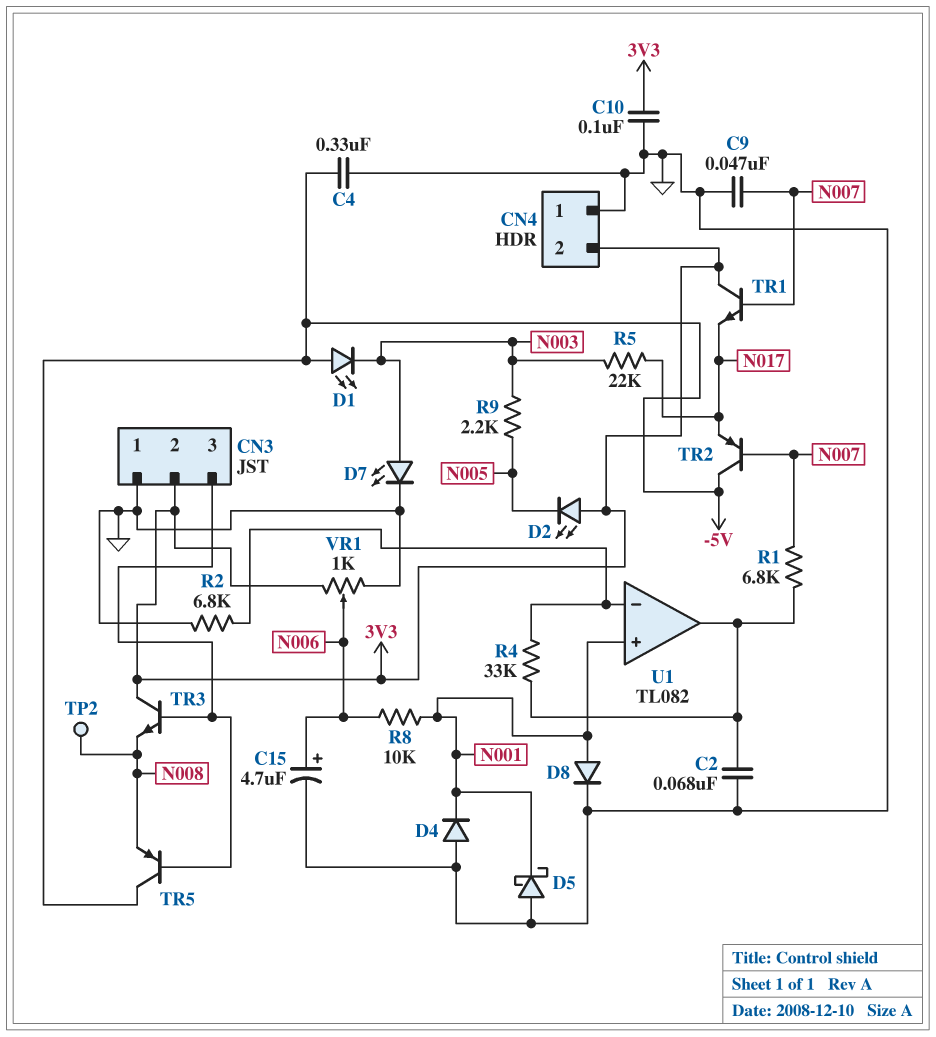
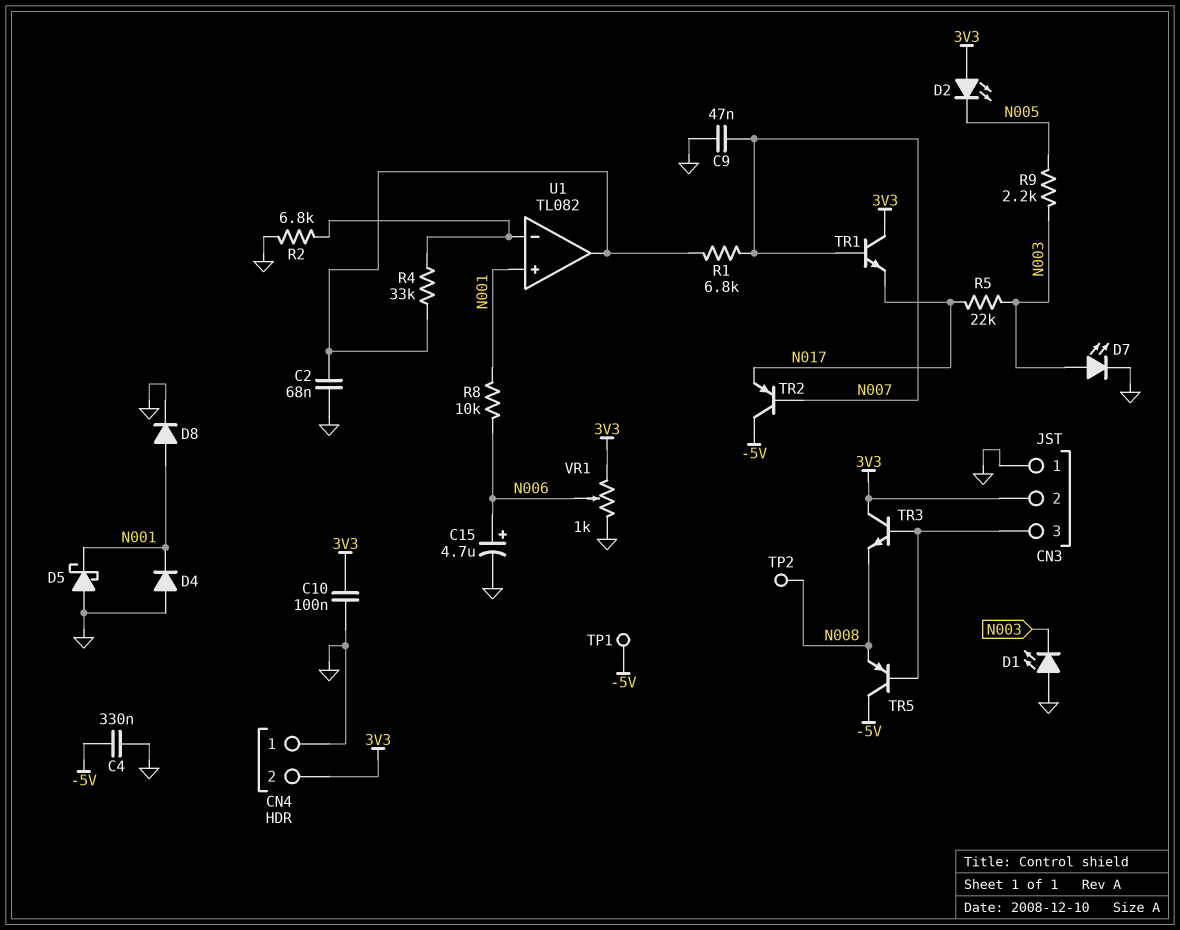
D1: LED (A -5V, K N003) -> LED (A GND, K N003)
TP1: none -> test point (-5V)

